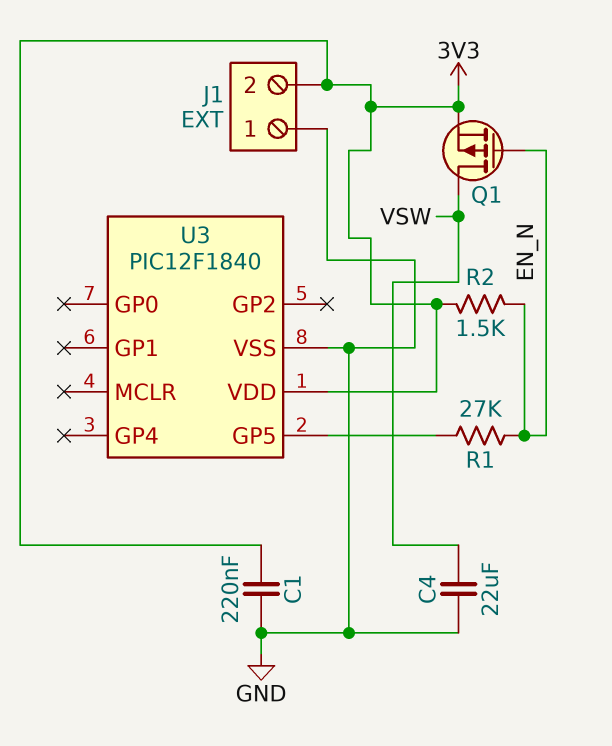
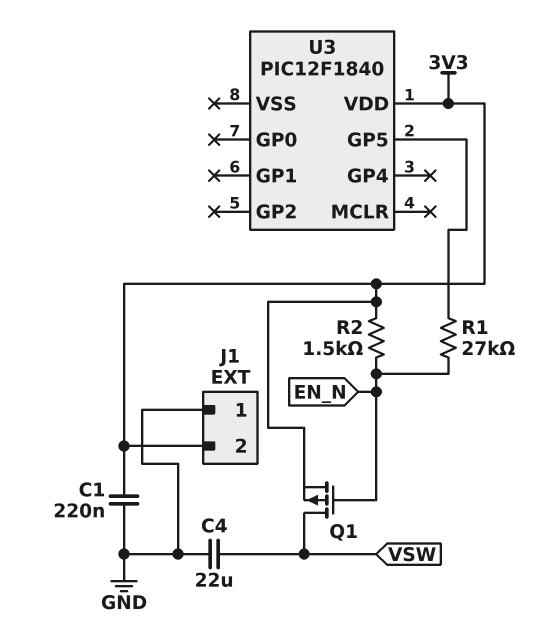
U3 pin VSS: GND -> none

